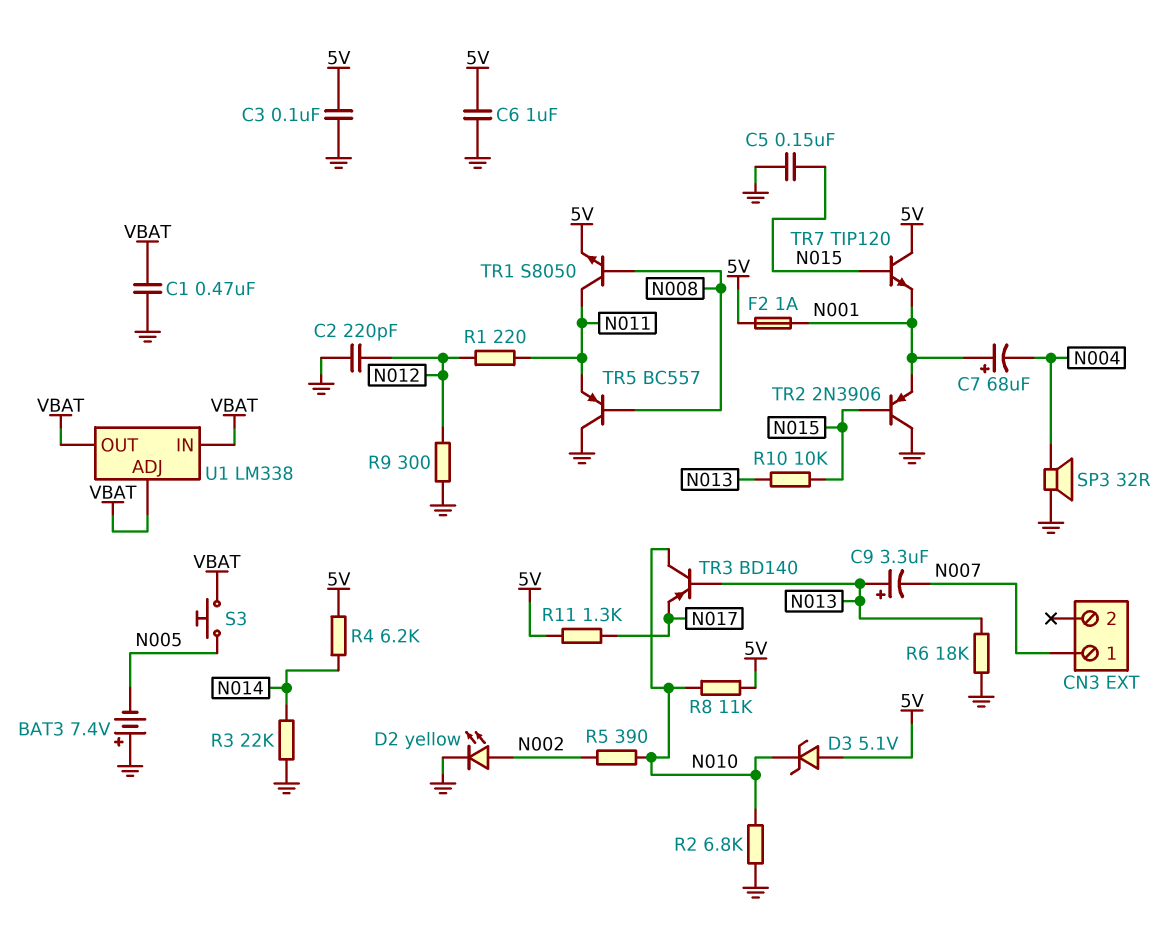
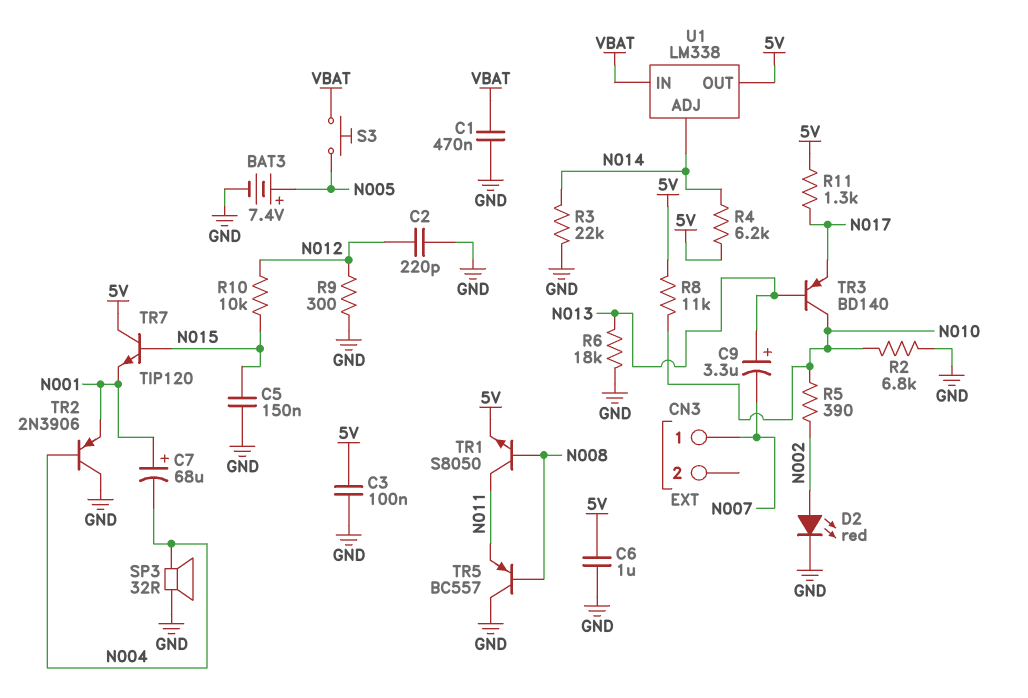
BAT3: 7.4V (plus GND, minus N005) -> 7.4V (plus N005, minus GND)
D2: LED yellow (A N002, K GND) -> LED red (A N002, K GND)
D3: zener 5.1V (A 5V, K N010) -> none
F2: 1A (5V, N001) -> none
R1: 220 (N011, N012) -> none
R10: 10k (N013, N015) -> 10k (N012, N015)
TR2: PNP 2N3906 (B N015, C GND, E N001) -> PNP 2N3906 (B N004, C GND, E N001)
U1 pin ADJ: VBAT -> N014
U1 pin OUT: VBAT -> 5V

